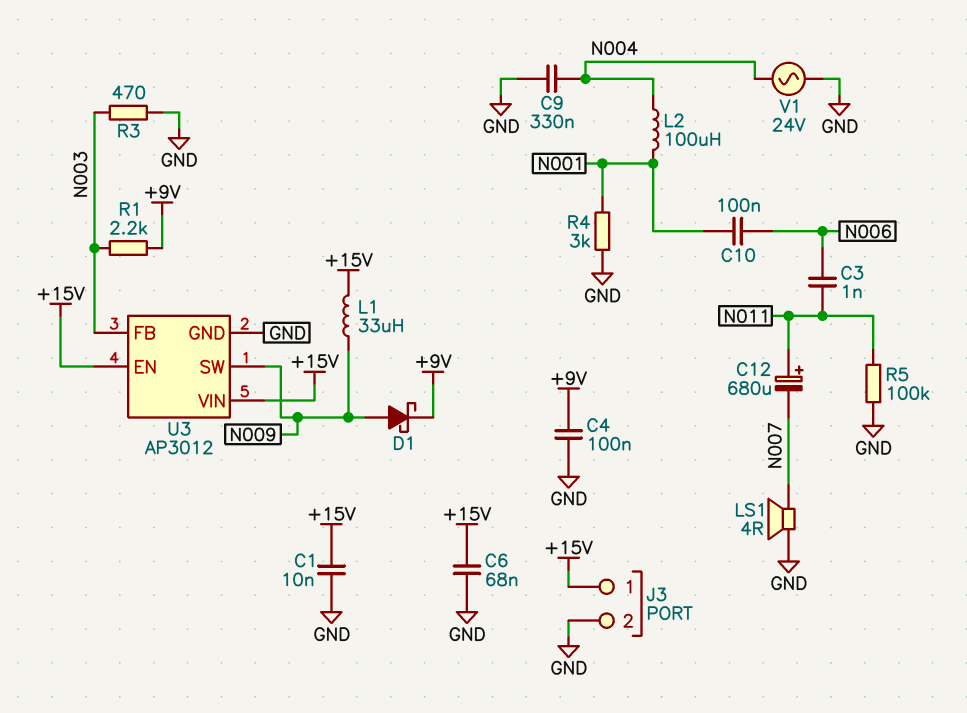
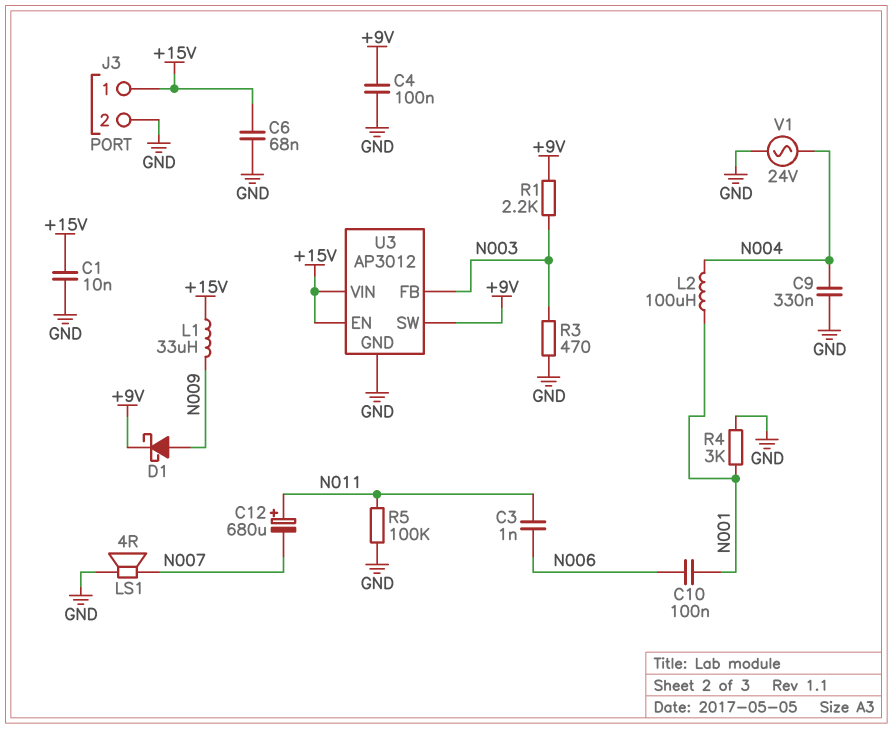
U3 pin SW: N009 -> +9V

